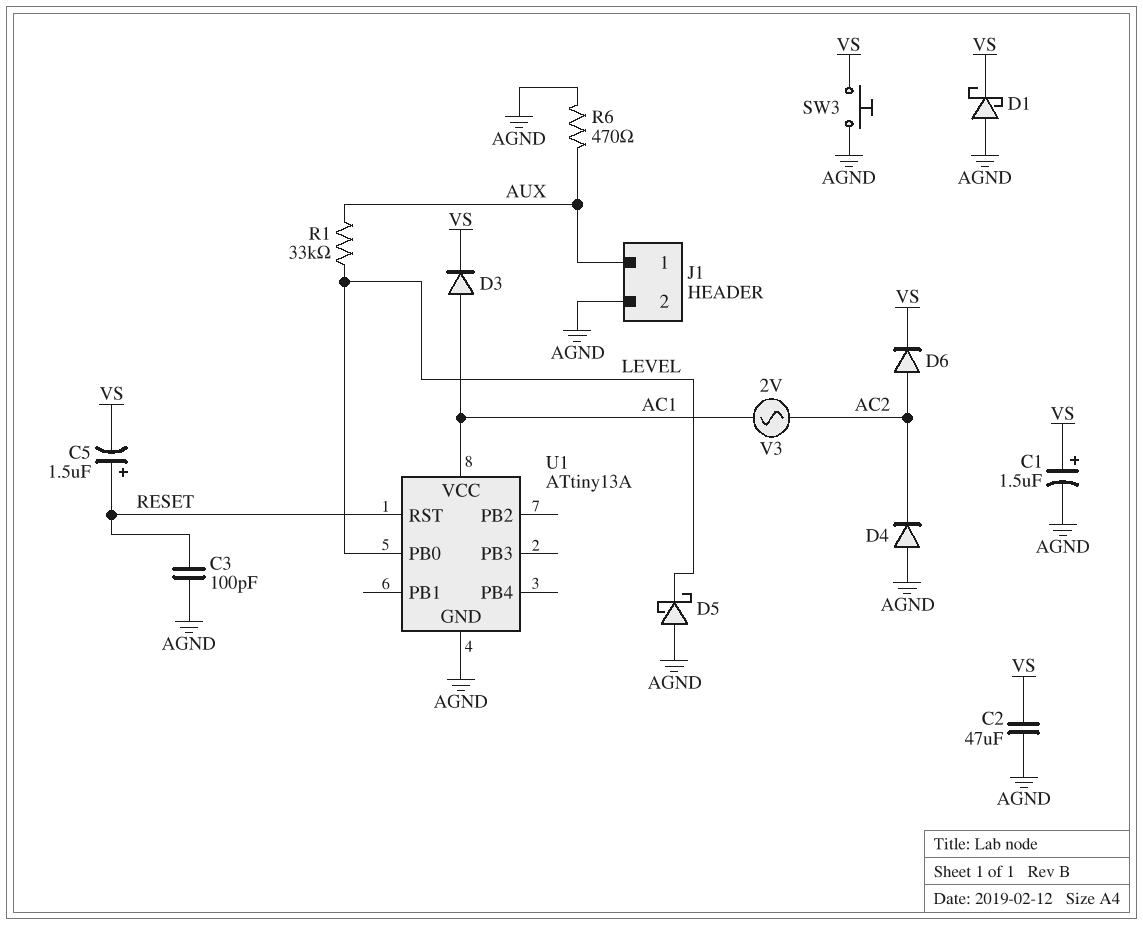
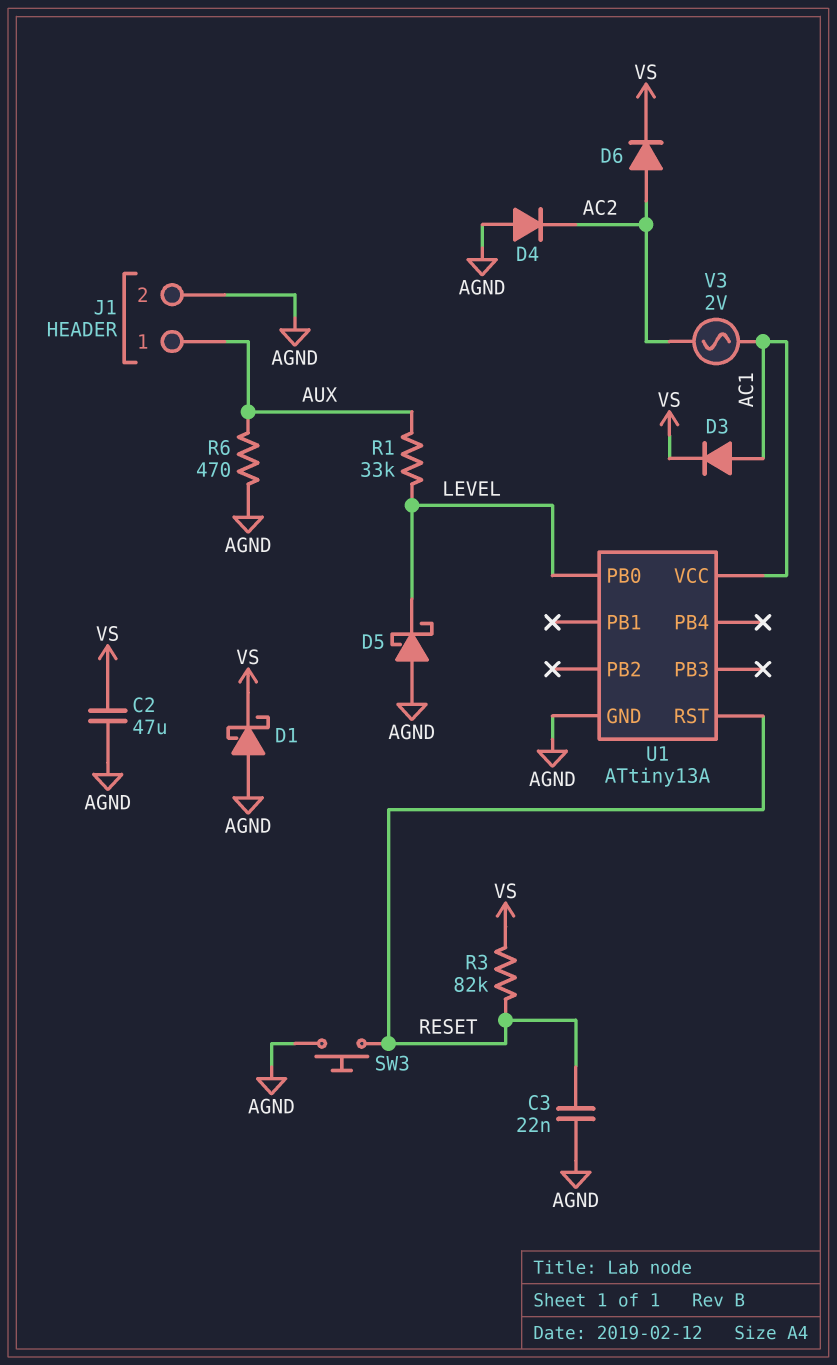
C1: 1.5uF (plus VS, minus AGND) -> none
C3: 100pF (AGND, RESET) -> 22nF (AGND, RESET)
C5: 1.5uF (plus RESET, minus VS) -> none
R3: none -> 82k (RESET, VS)
SW3: button (AGND, VS) -> button (AGND, RESET)

